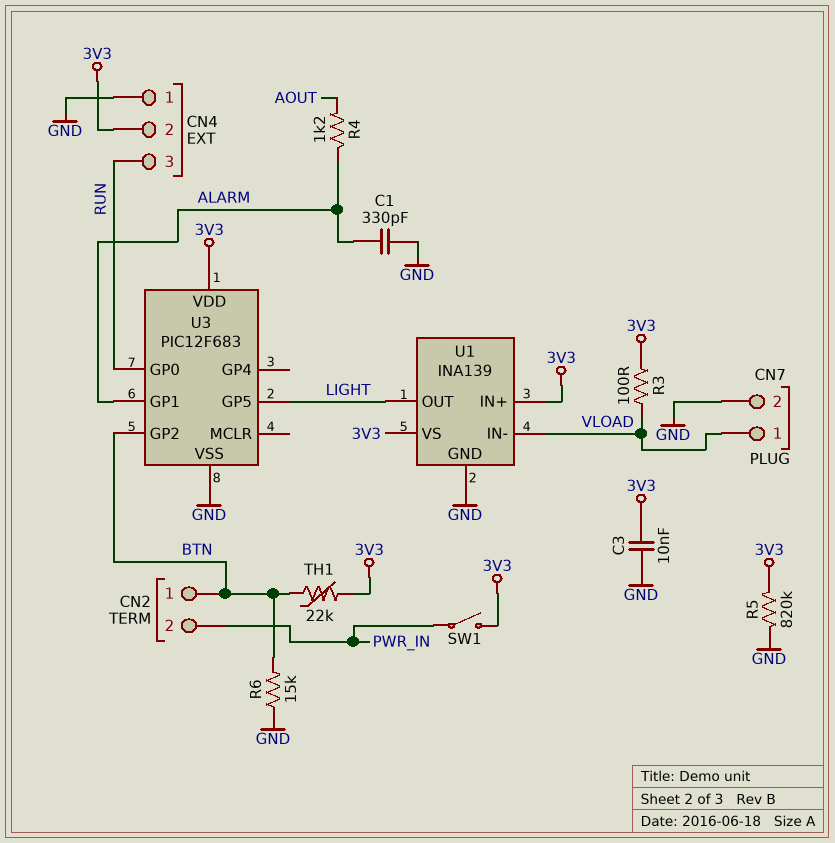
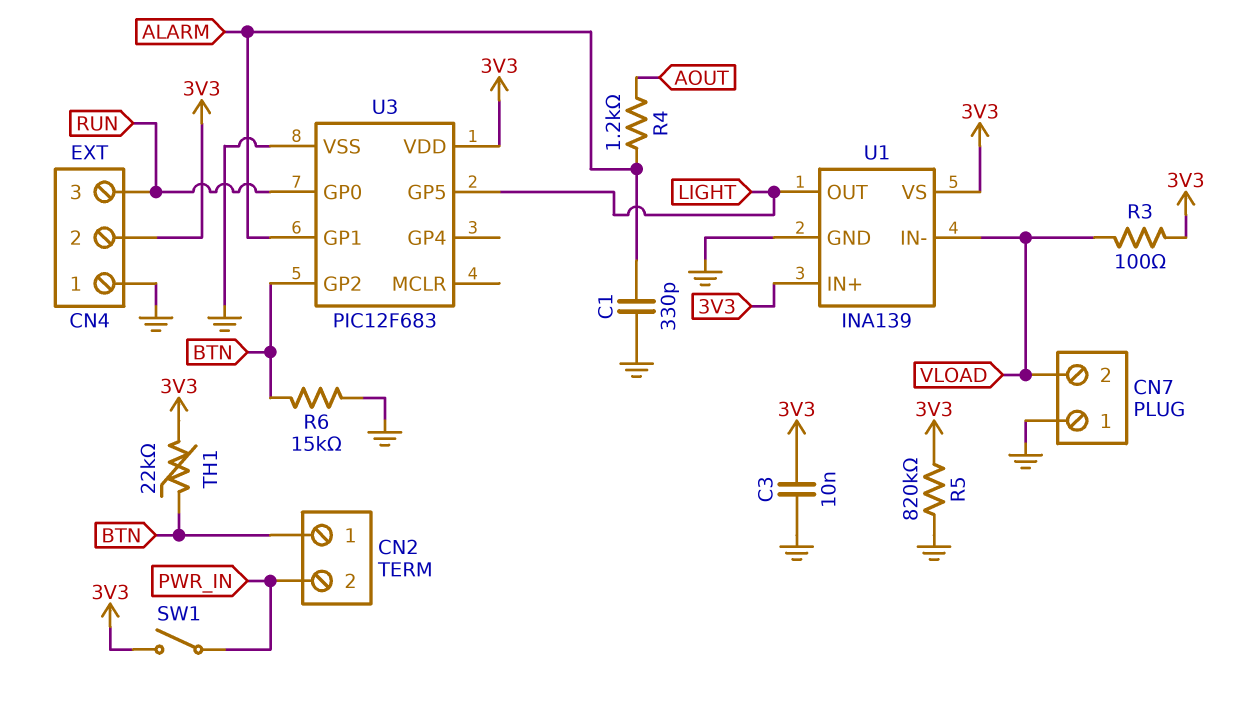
CN7 pin 1: VLOAD -> GND
CN7 pin 2: GND -> VLOAD

